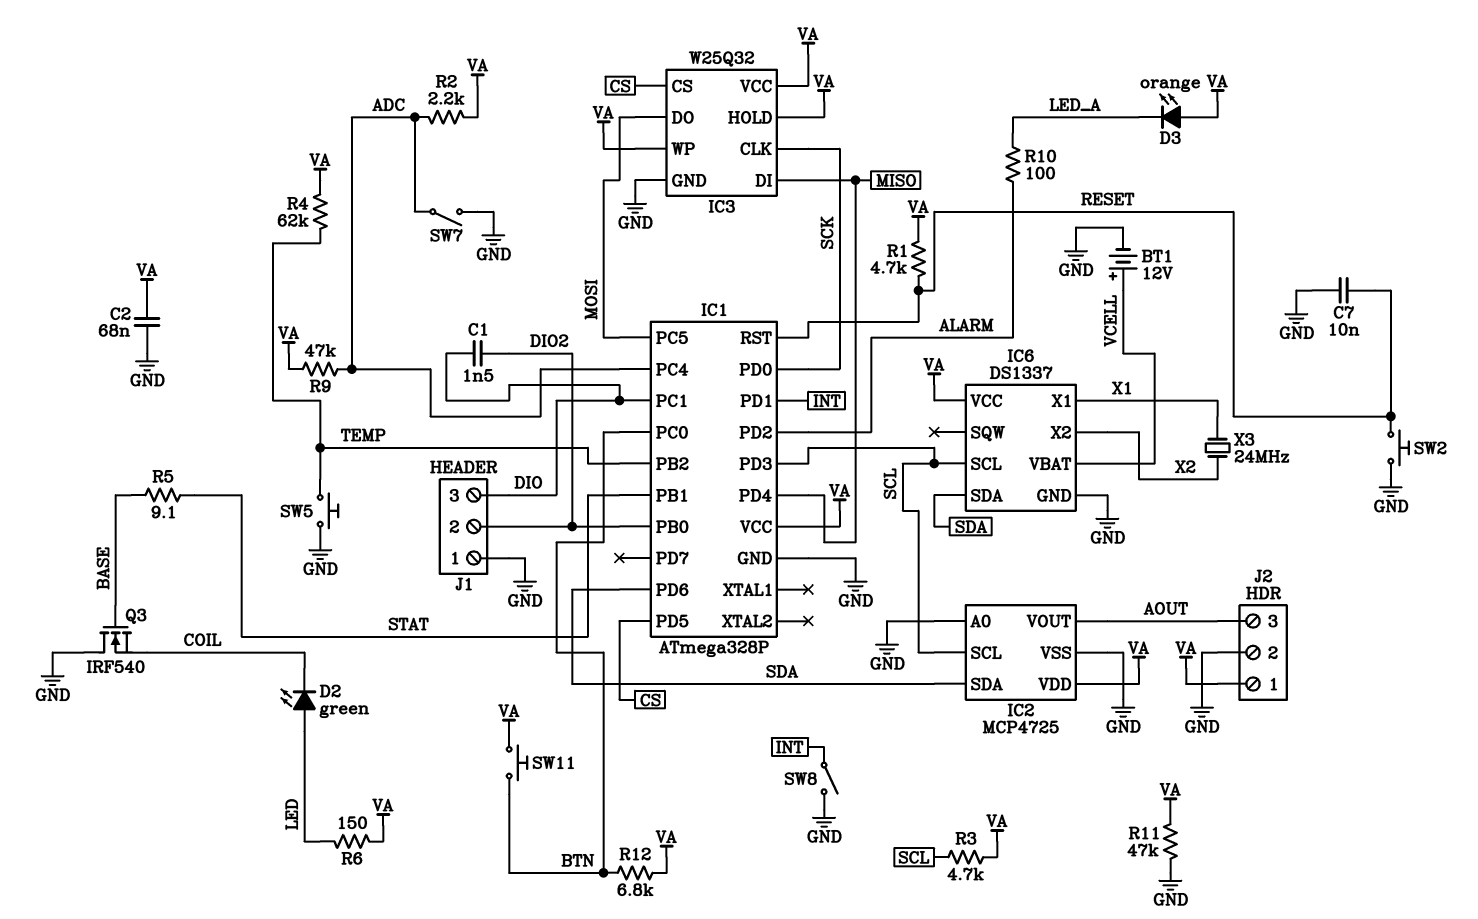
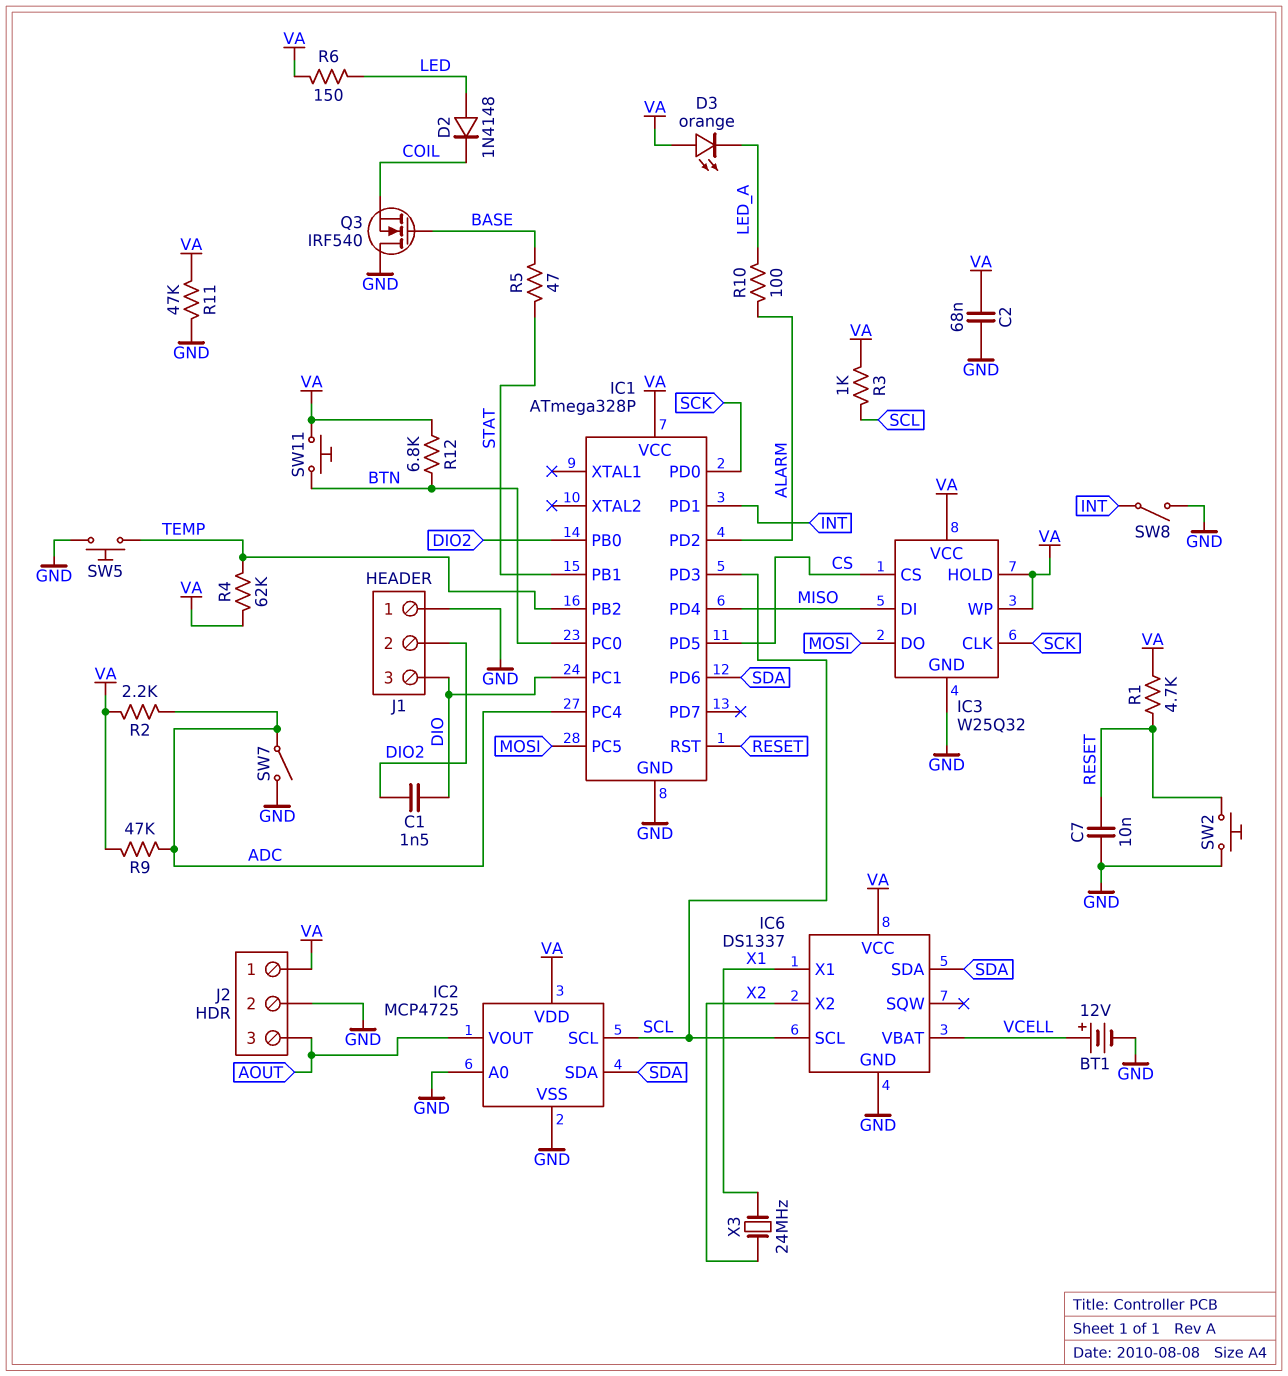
D2: LED green (A LED, K COIL) -> diode 1N4148 (A LED, K COIL)
R3: 4.7k (SCL, VA) -> 1k (SCL, VA)
R5: 9.1 (BASE, STAT) -> 47 (BASE, STAT)

